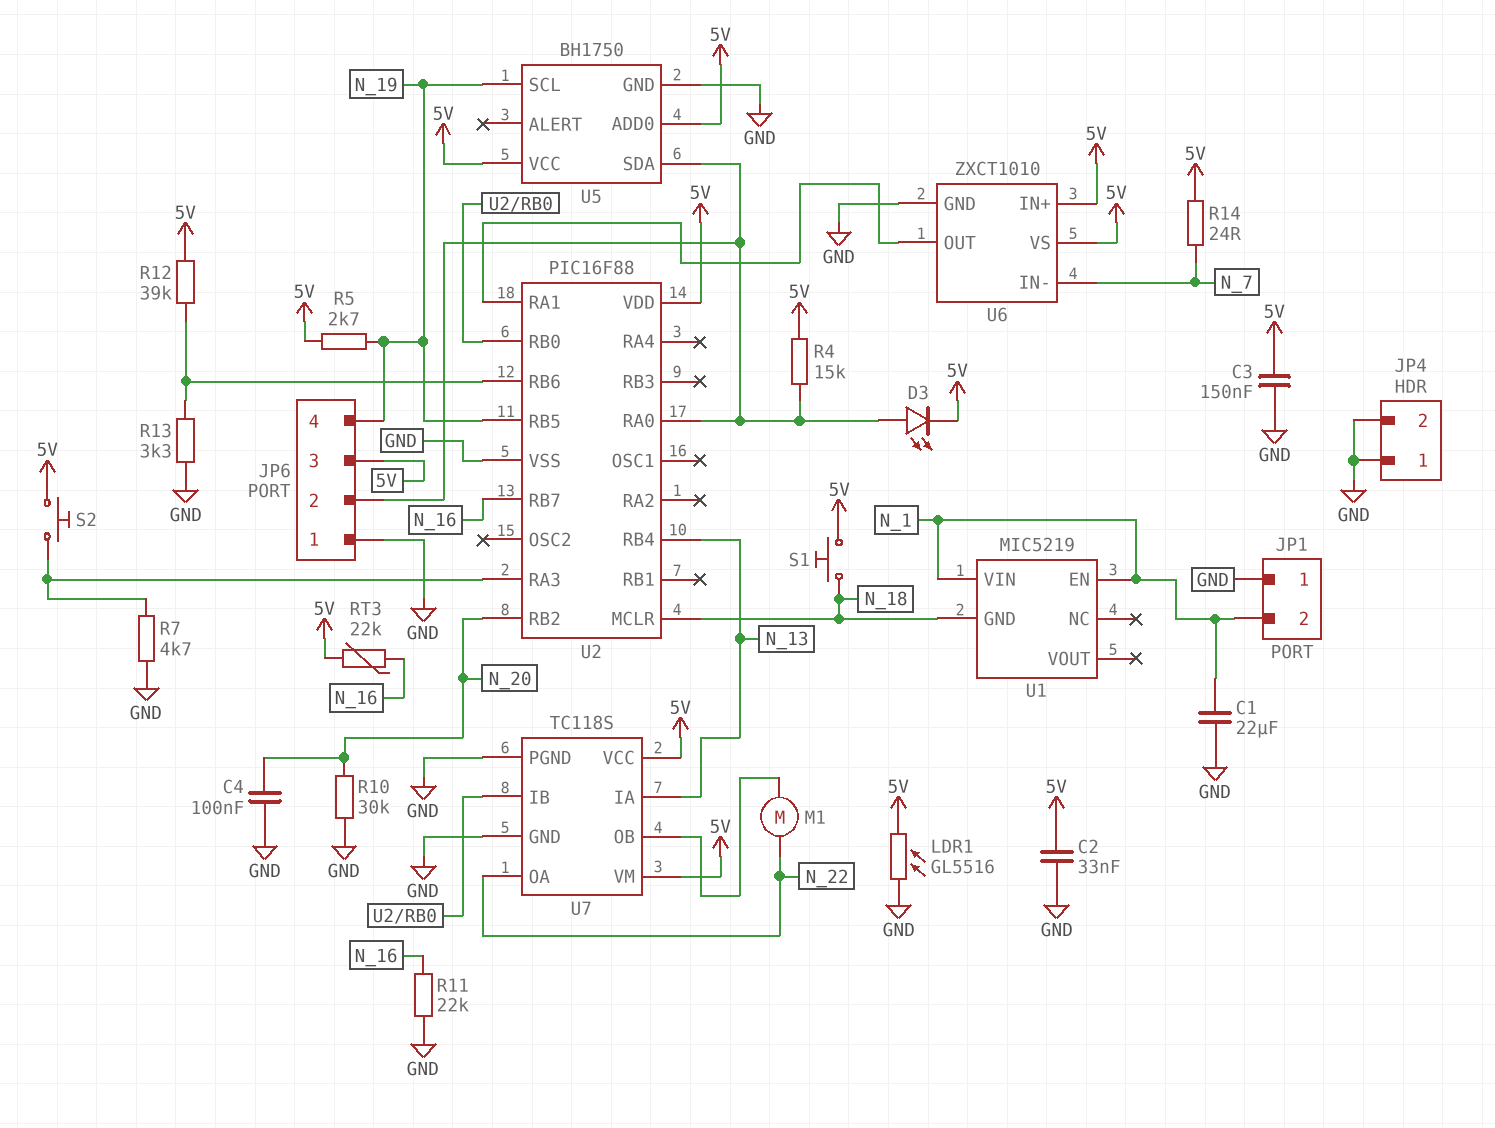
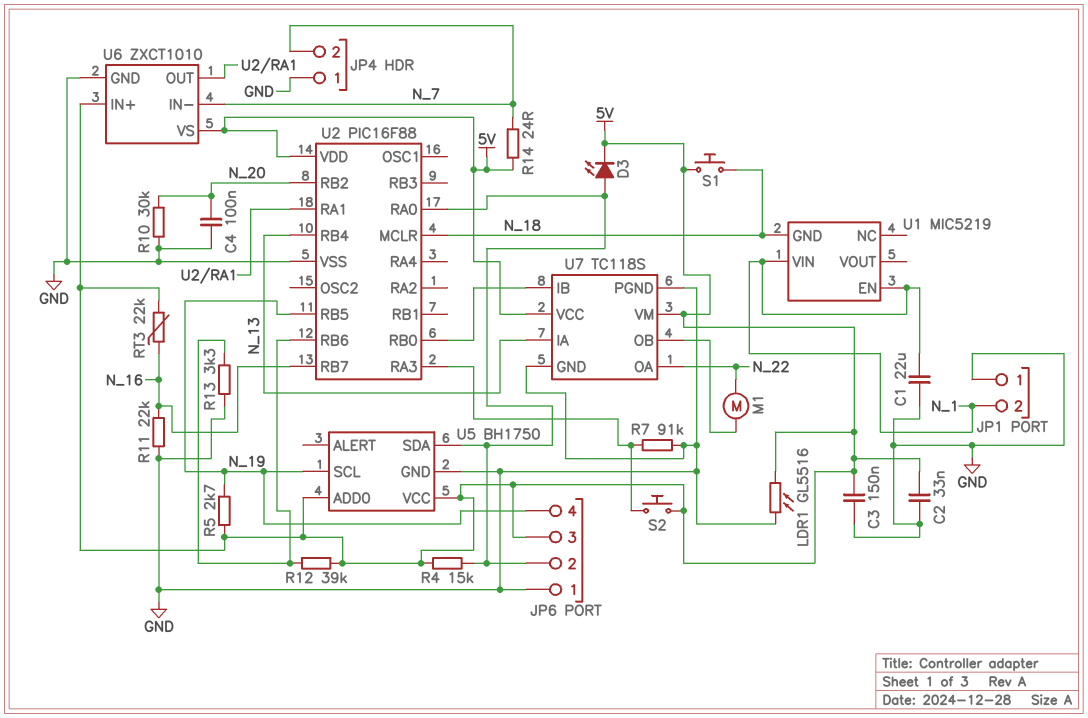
JP4 pin 2: GND -> N_7
R7: 4.7k (GND, U2/RA3) -> 91k (GND, U2/RA3)

